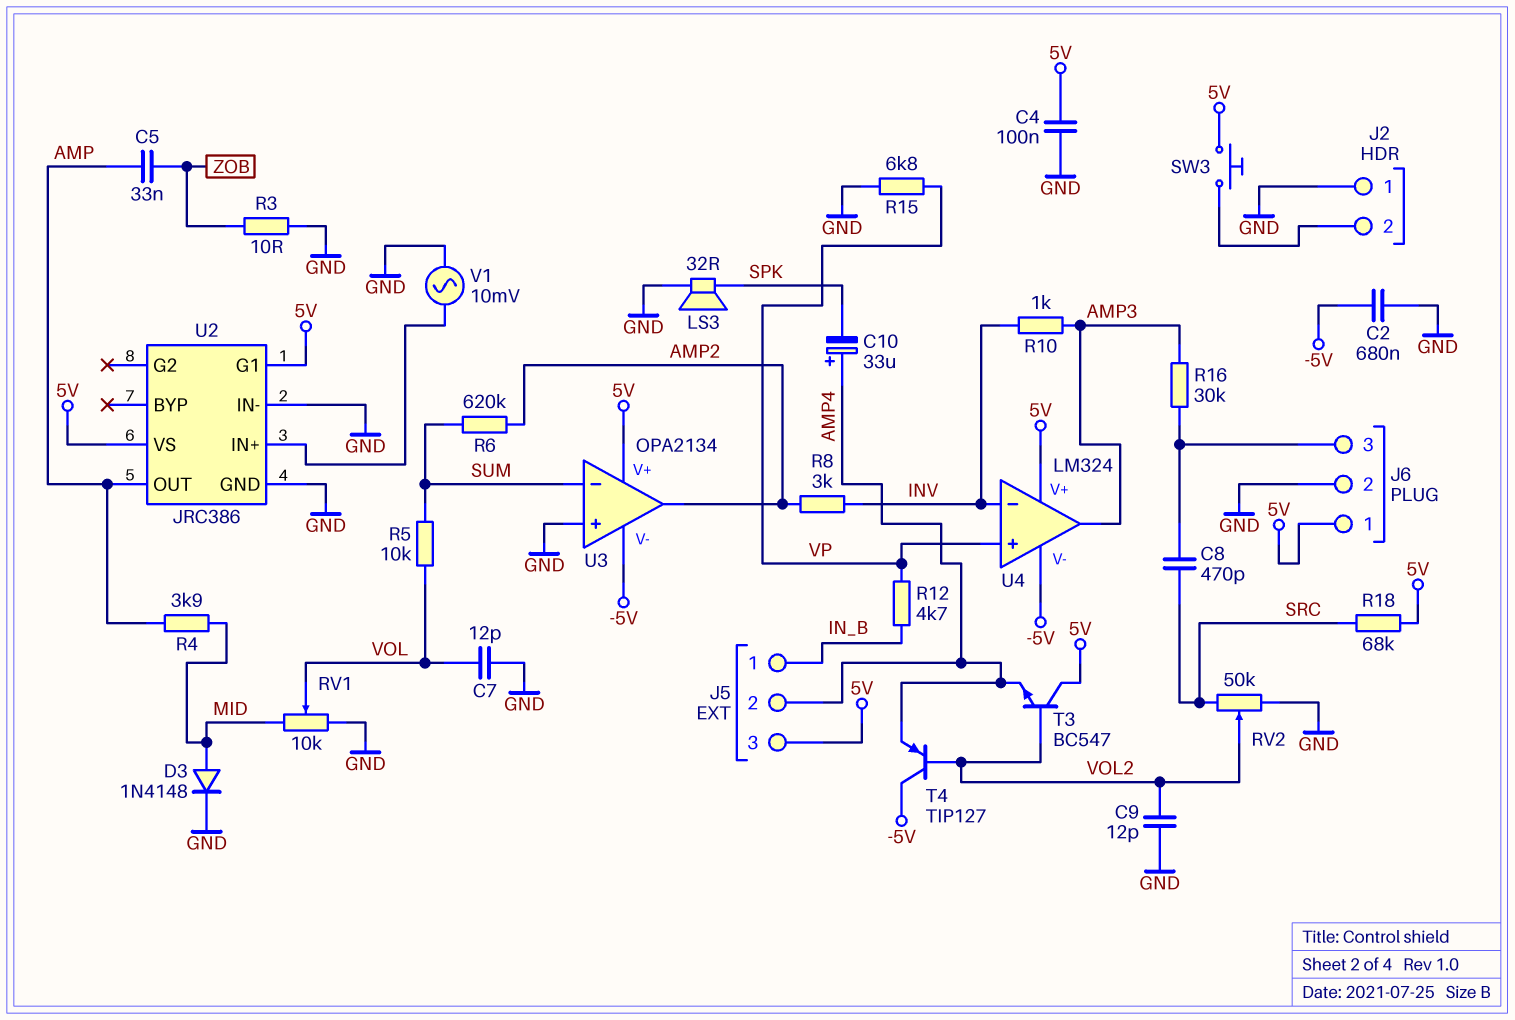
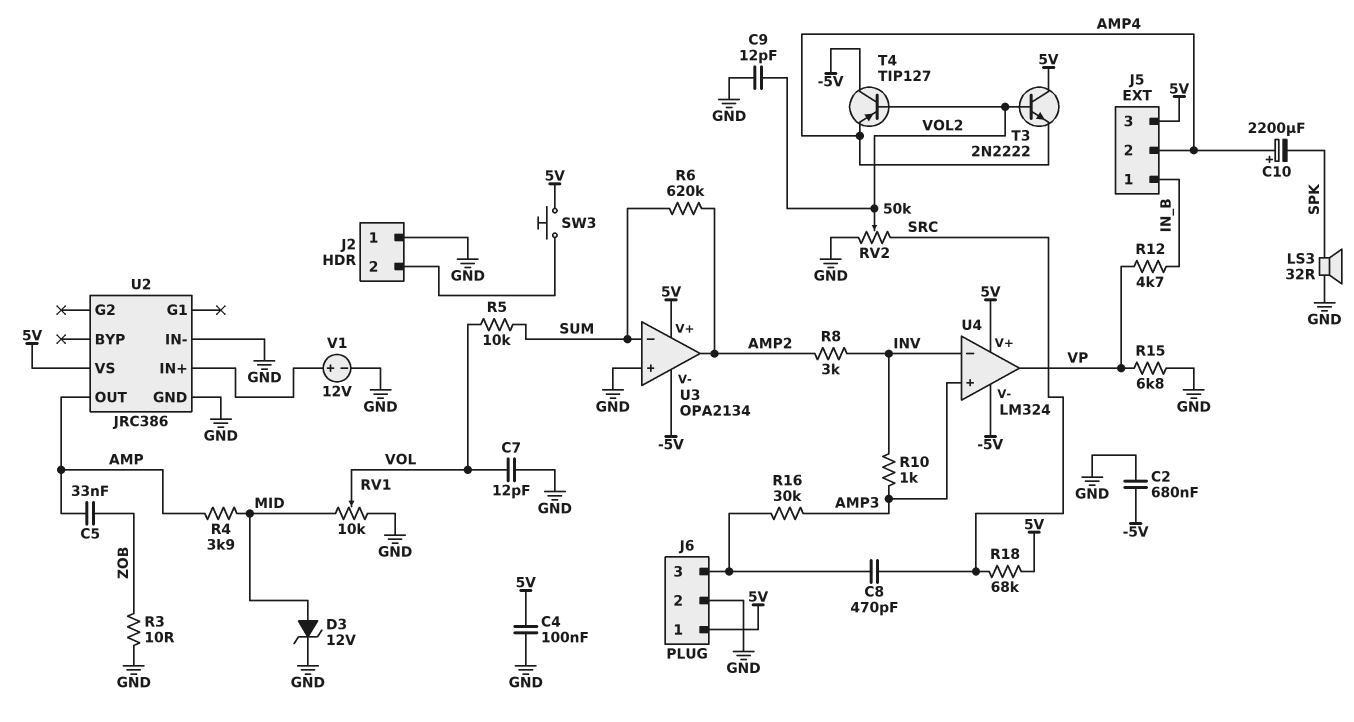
C10: 33uF (plus AMP4, minus SPK) -> 2200uF (plus AMP4, minus SPK)
D3: diode 1N4148 (A MID, K GND) -> zener 12V (A MID, K GND)
T3: NPN BC547 (B VOL2, C 5V, E AMP4) -> NPN 2N2222 (B VOL2, C 5V, E AMP4)
U2 pin G1: 5V -> none
U4 pin in+: VP -> AMP3
U4 pin out: AMP3 -> VP
V1: AC 10mV (GND, U2/IN+) -> 12V (plus U2/IN+, minus GND)

